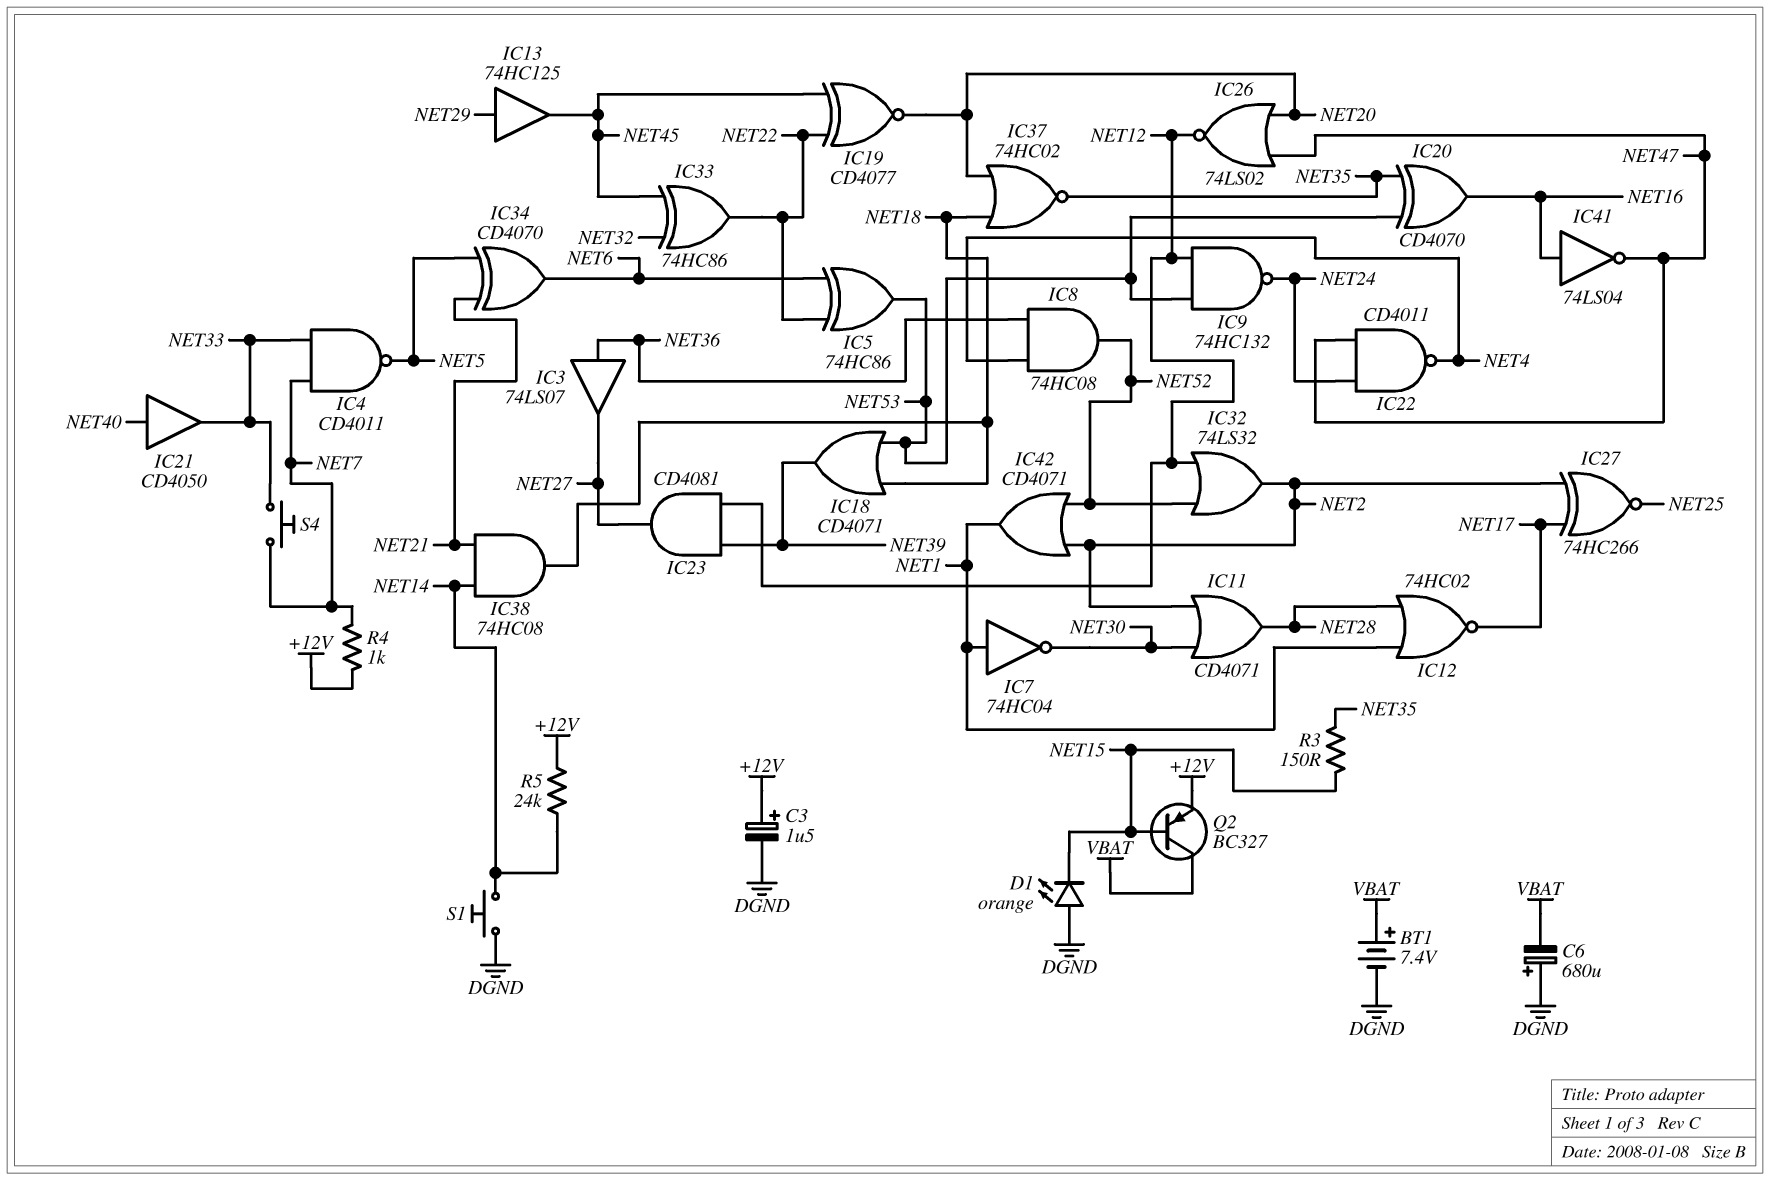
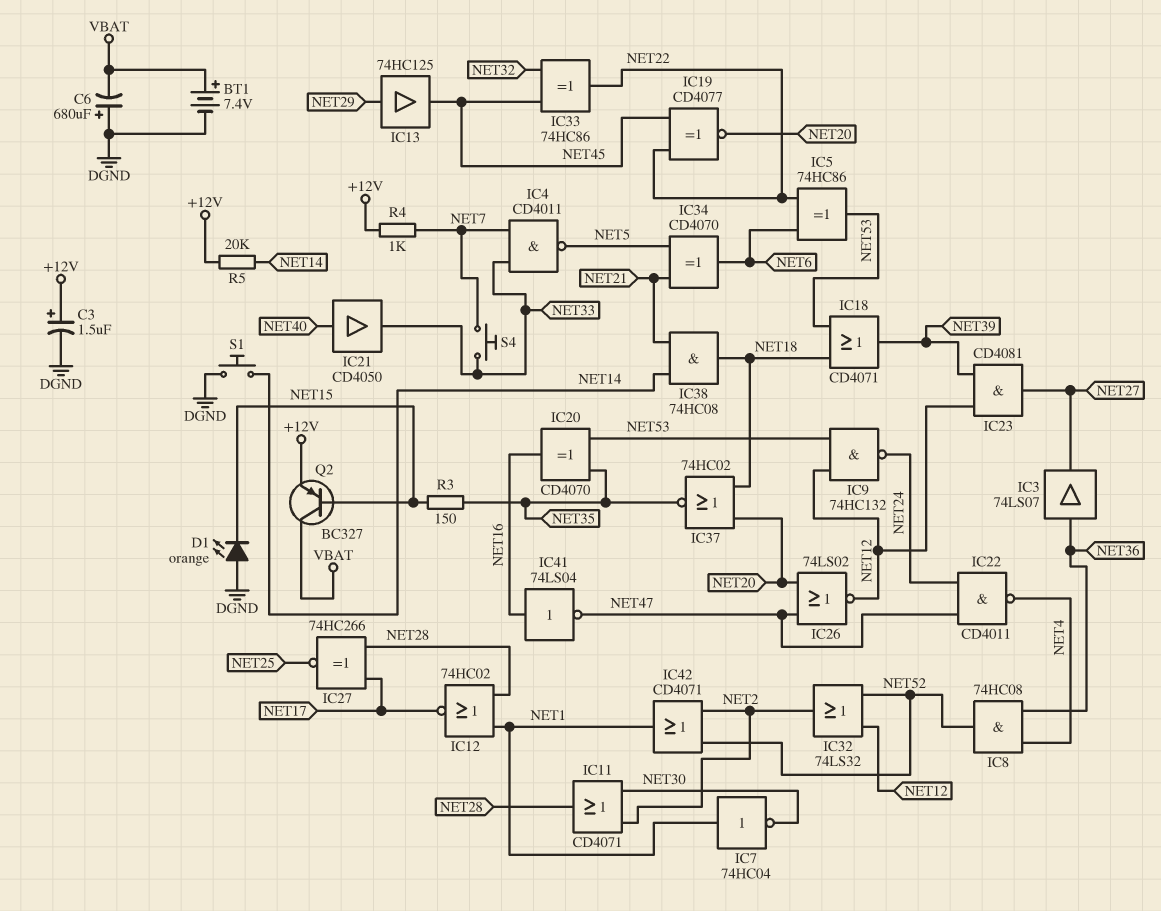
IC27: XNOR 74HC266 (in NET2, in NET17, out NET25) -> XNOR 74HC266 (in NET17, in NET28, out NET25)
R5: 24k (+12V, NET14) -> 20k (+12V, NET14)

